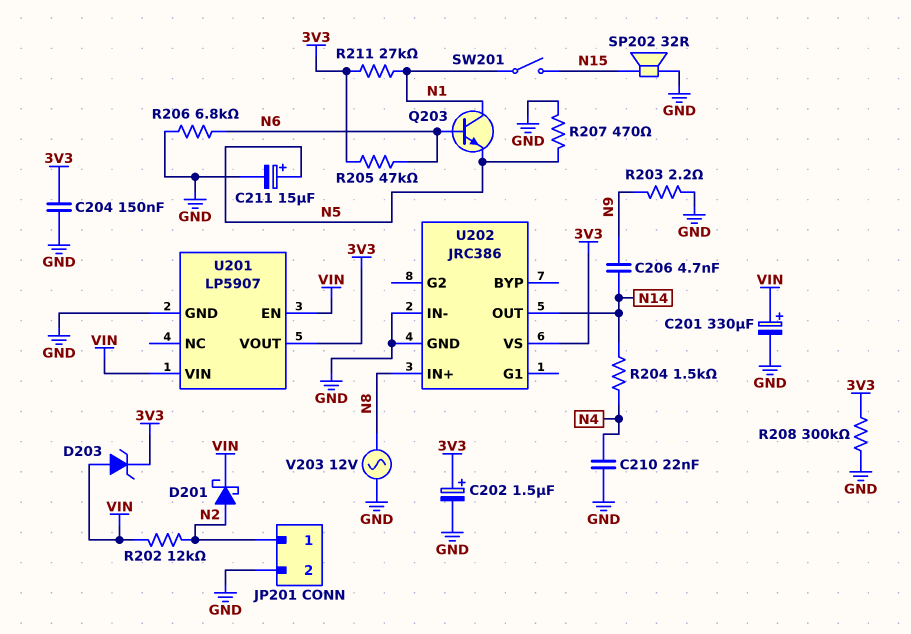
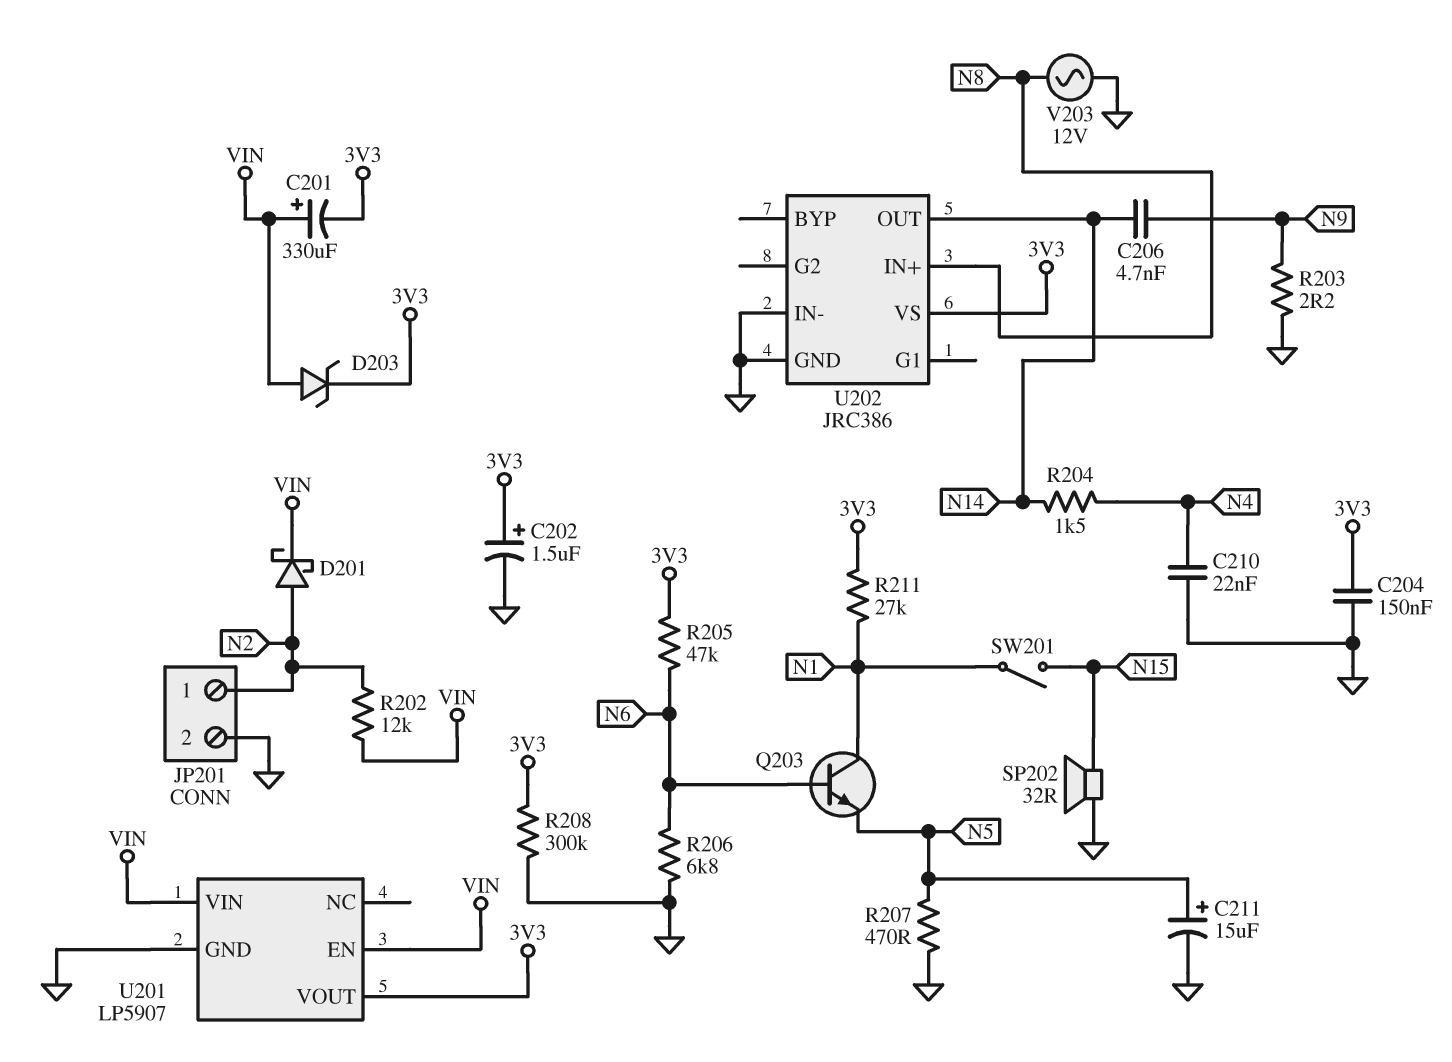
C201: 330uF (plus VIN, minus GND) -> 330uF (plus VIN, minus 3V3)

